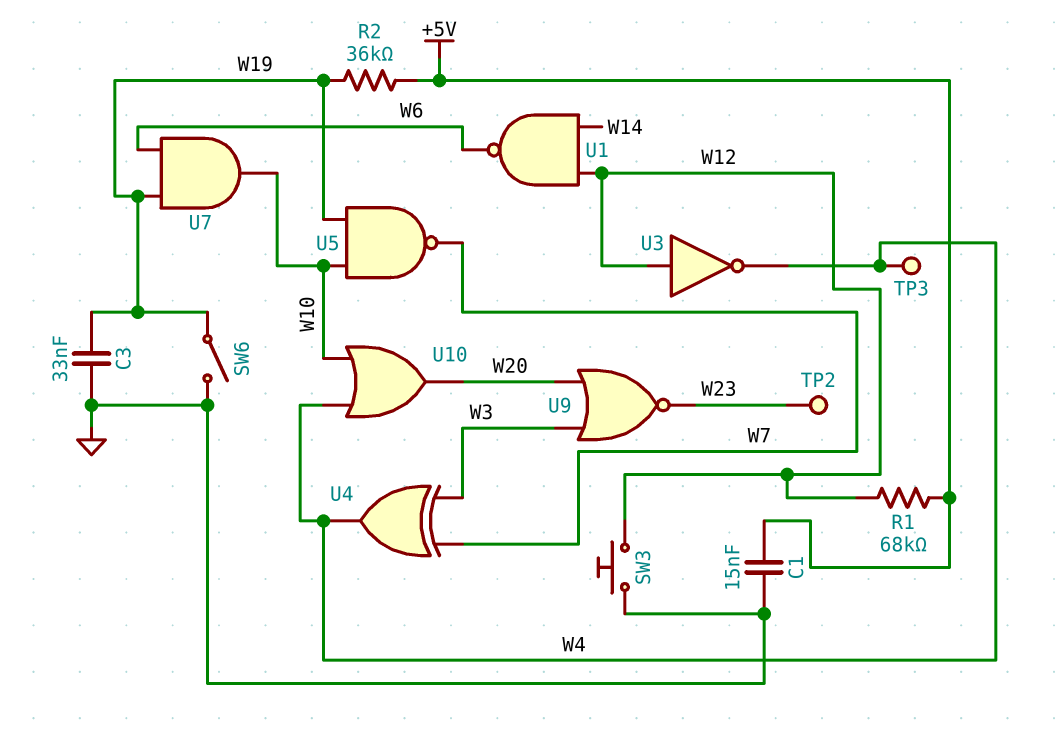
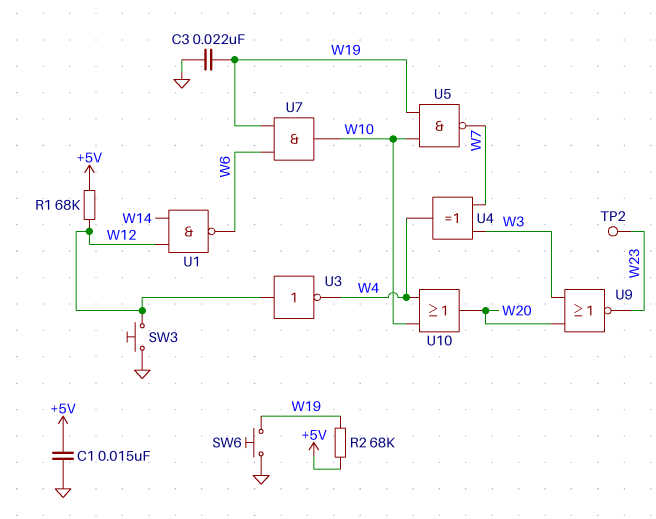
C3: 33nF (GND, W19) -> 22nF (GND, W19)
R2: 36k (+5V, W19) -> 68k (+5V, W19)
SW6: switch (GND, W19) -> button (GND, W19)
TP3: test point (W4) -> none

